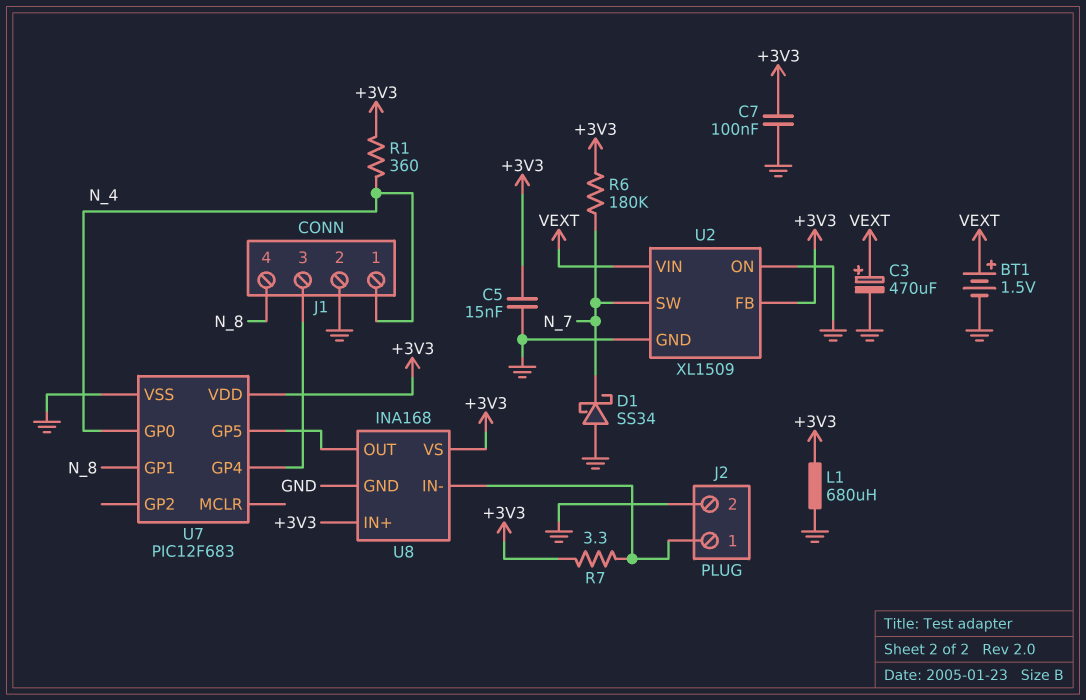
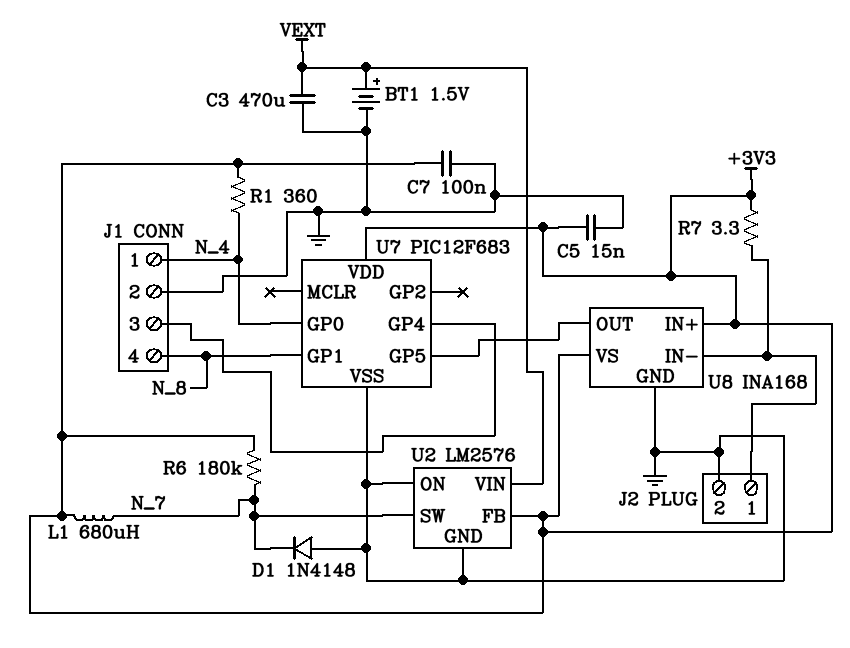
C3: 470uF (plus VEXT, minus GND) -> 470uF (GND, VEXT)
D1: schottky SS34 (A GND, K N_7) -> diode 1N4148 (A GND, K N_7)
L1: 680uH (+3V3, GND) -> 680uH (+3V3, N_7)
U2: XL1509 -> LM2576

